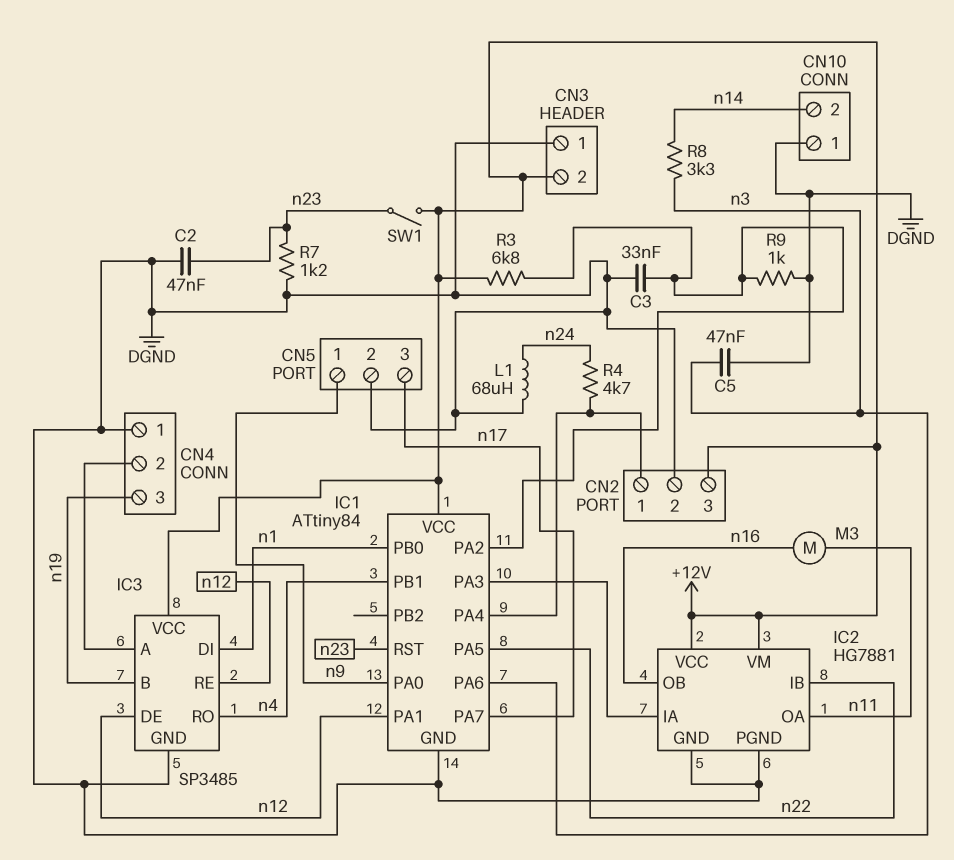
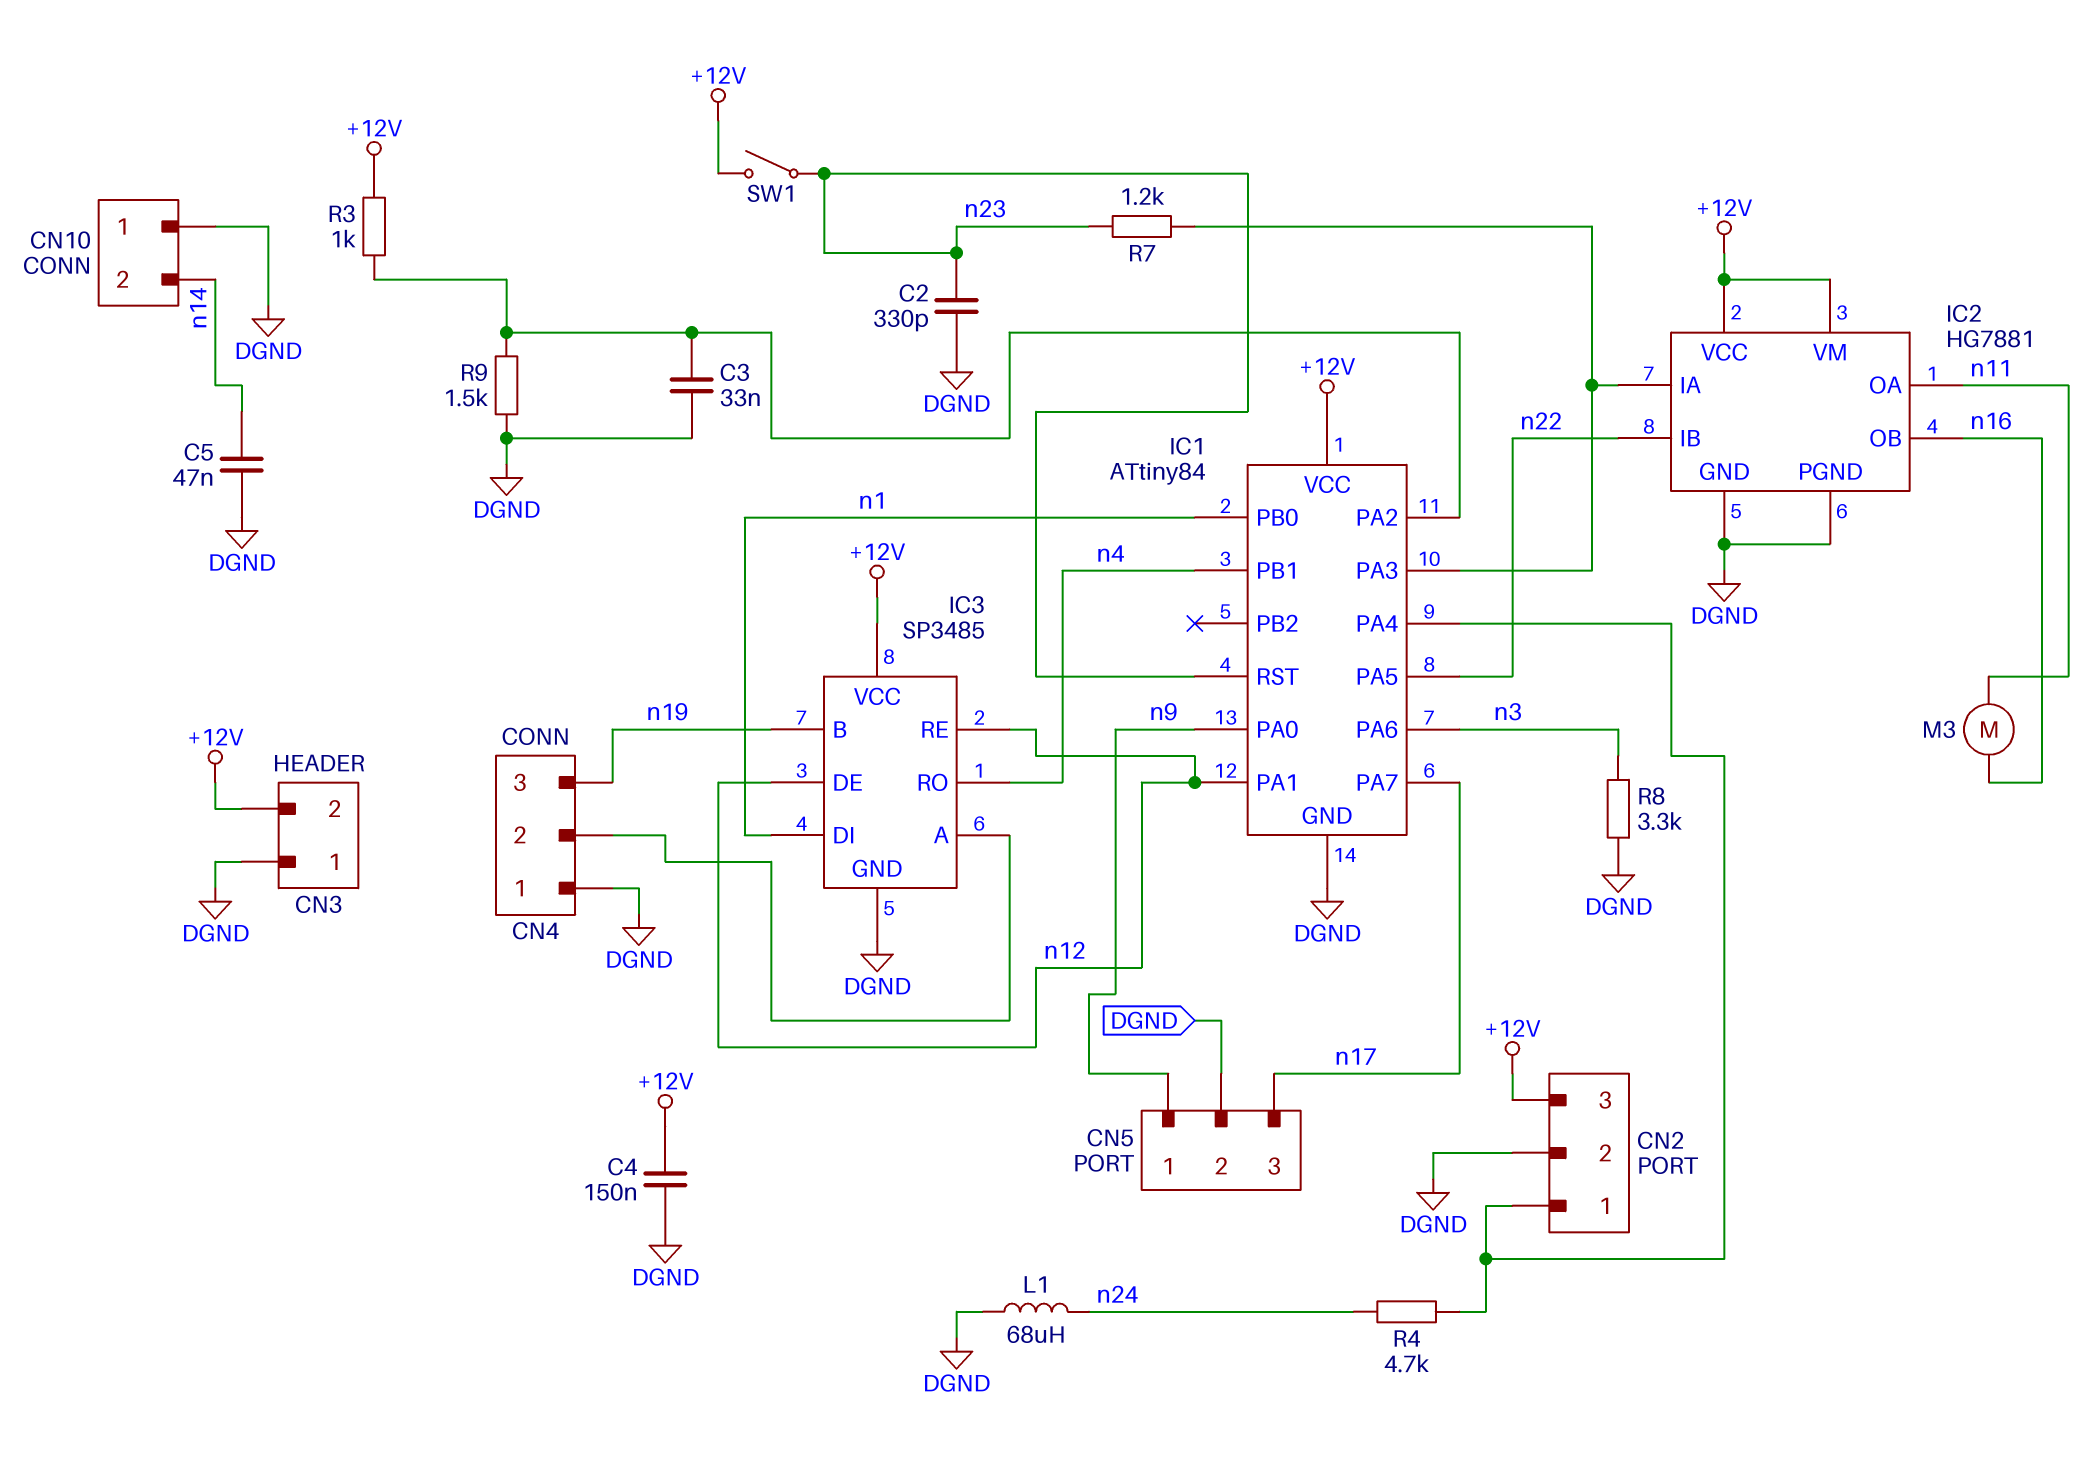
C2: 47nF (DGND, n23) -> 330pF (DGND, n23)
C4: none -> 150nF (+12V, DGND)
C5: 47nF (DGND, n3) -> 47nF (DGND, n14)
R3: 6.8k (+12V, IC1/PA2) -> 1k (+12V, IC1/PA2)
R7: 1.2k (DGND, n23) -> 1.2k (IC1/PA3, n23)
R8: 3.3k (n3, n14) -> 3.3k (DGND, n3)
R9: 1k (DGND, IC1/PA2) -> 1.5k (DGND, IC1/PA2)

